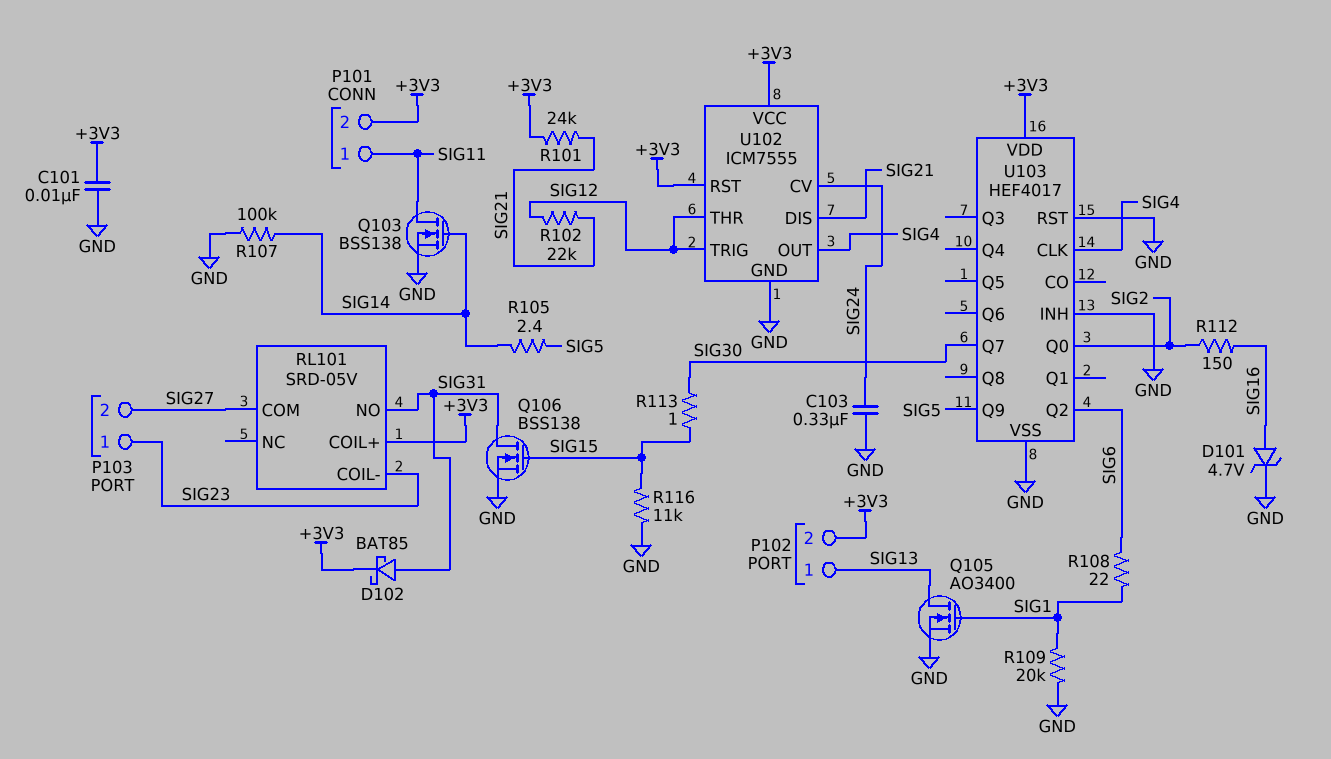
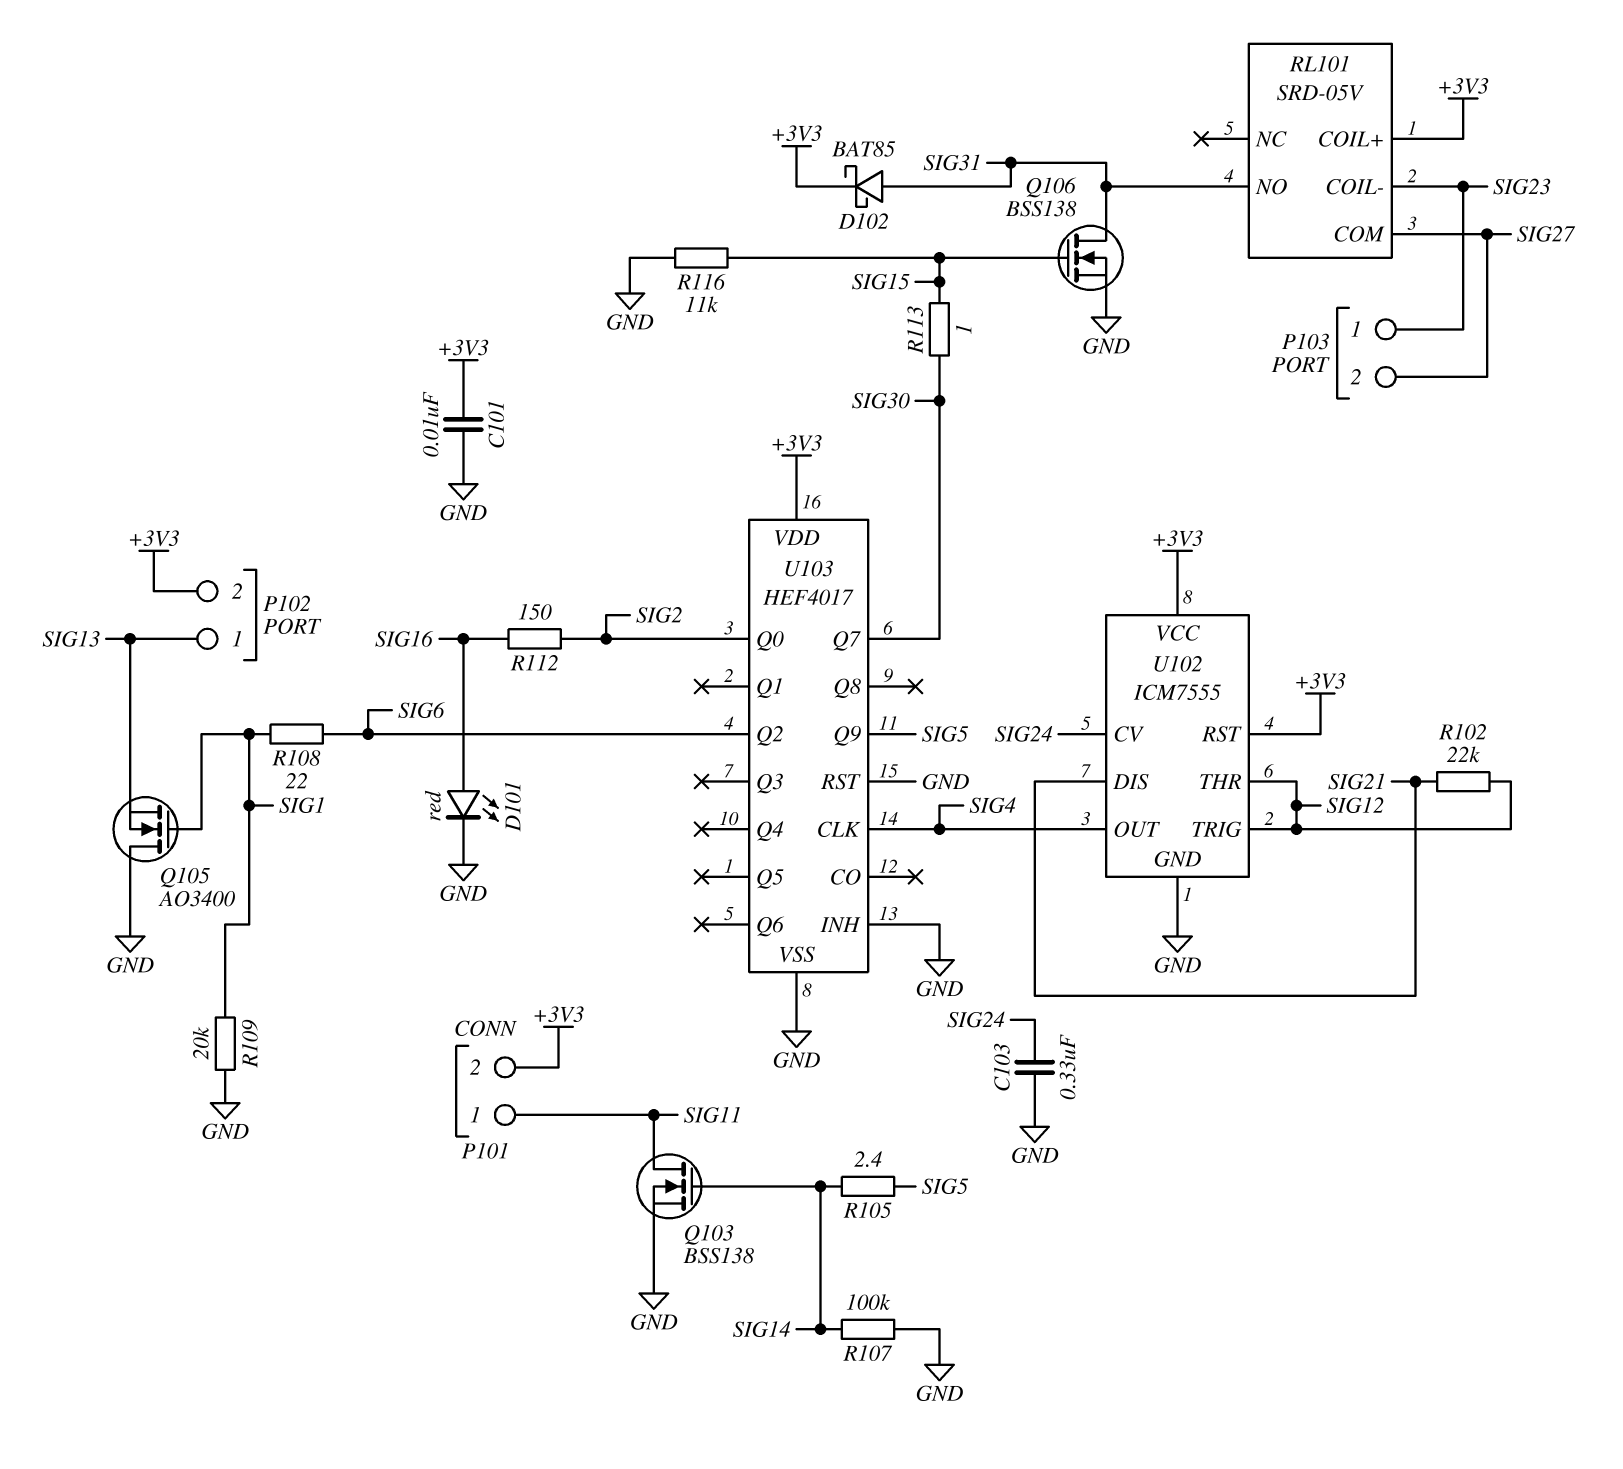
D101: zener 4.7V (A SIG16, K GND) -> LED red (A SIG16, K GND)
Q105: NMOS AO3400 (G SIG1, D SIG13, S GND) -> NMOS AO3400 (G SIG1, D GND, S SIG13)
R101: 24k (+3V3, SIG21) -> none

